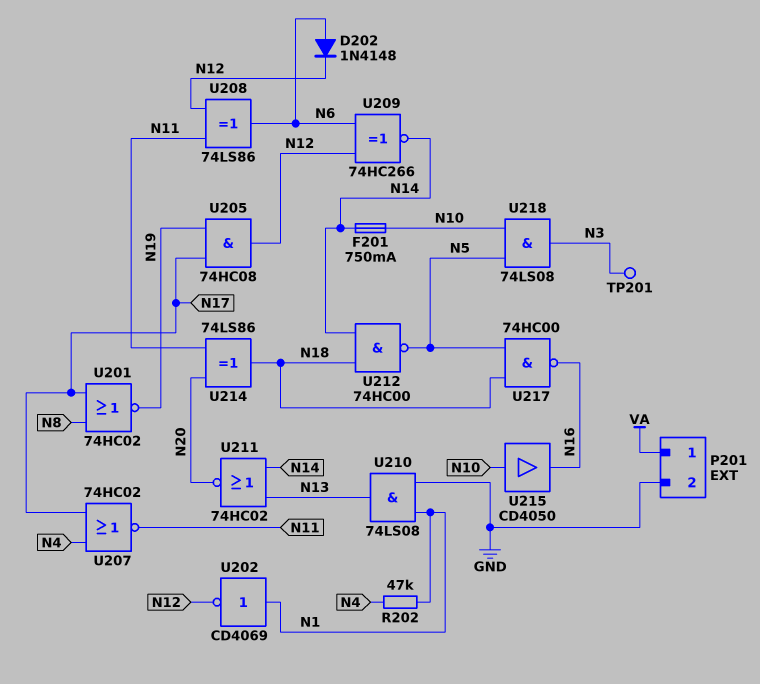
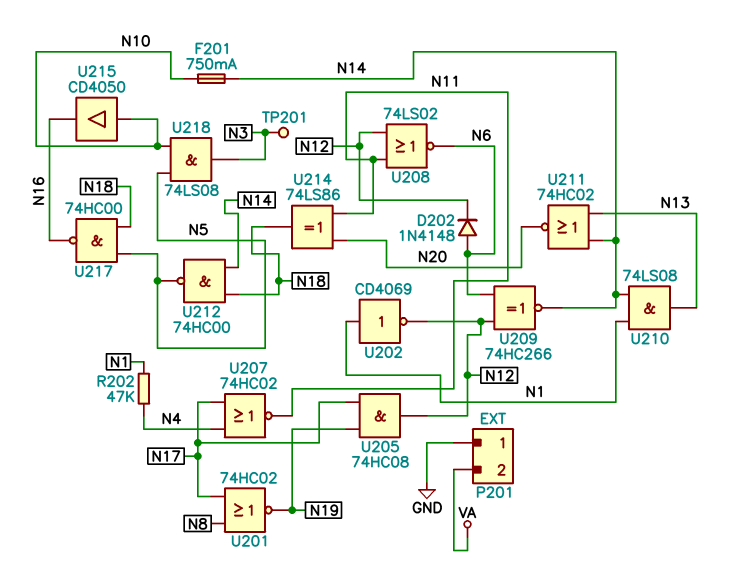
P201 pin 1: VA -> GND
P201 pin 2: GND -> VA
U208: XOR 74LS86 (in N11, in N12, out N6) -> NOR 74LS02 (in N11, in N12, out N6)
U210: AND 74LS08 (in GND, in N1, out N13) -> AND 74LS08 (in N1, in N14, out N13)

